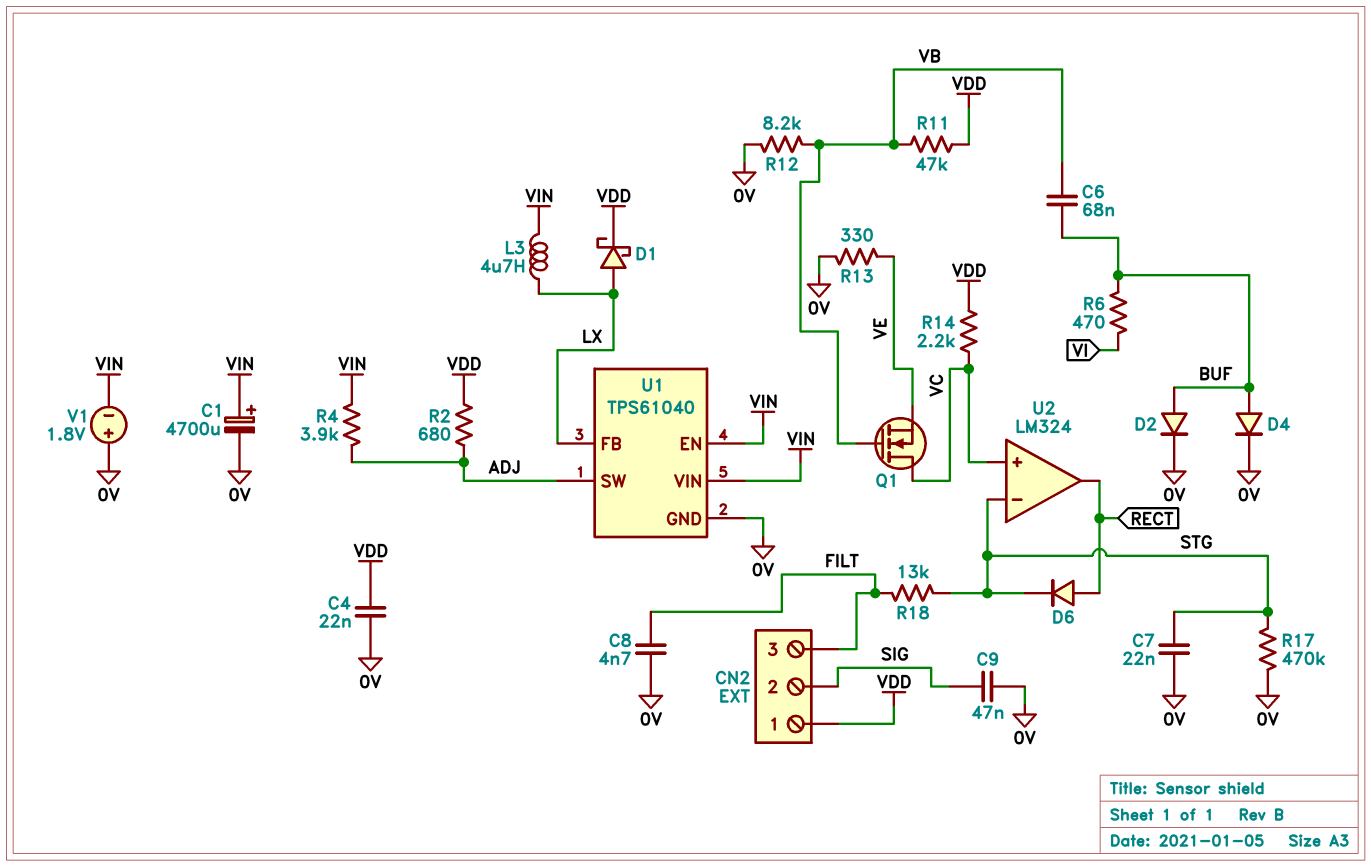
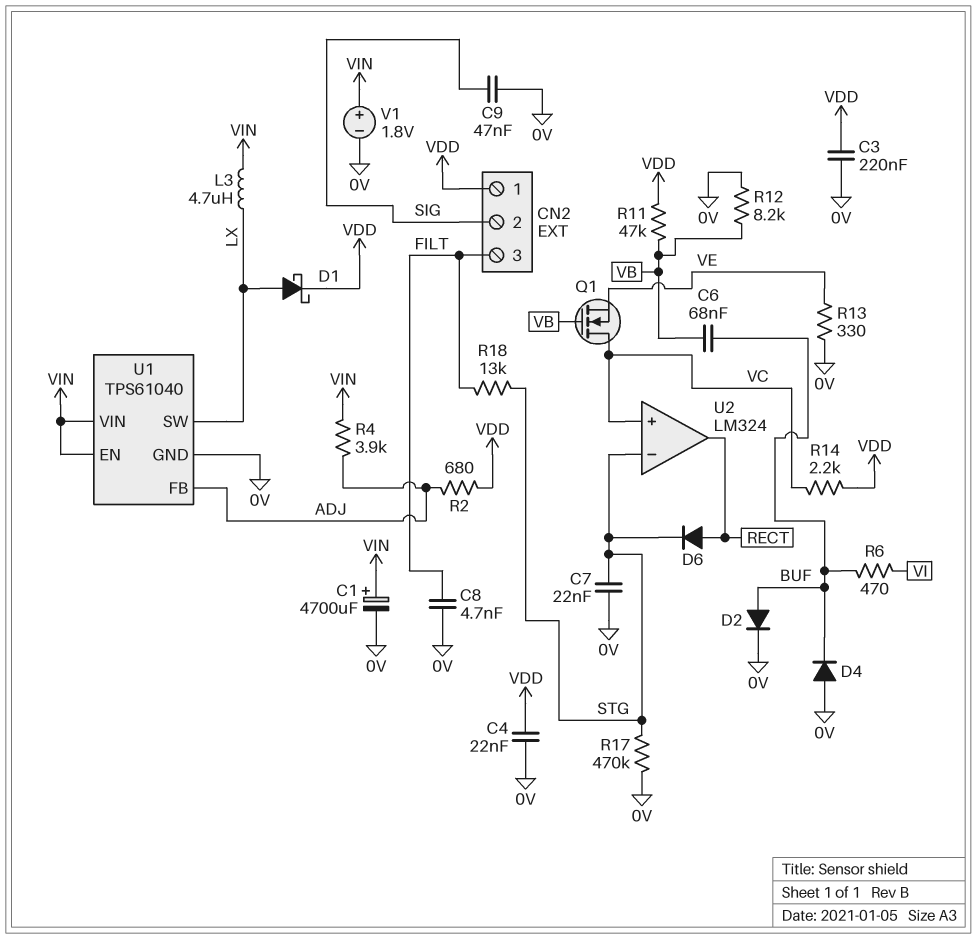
C3: none -> 220nF (0V, VDD)
D4: diode (A BUF, K 0V) -> diode (A 0V, K BUF)
U1 pin FB: LX -> ADJ
U1 pin SW: ADJ -> LX
V1: 1.8V (plus 0V, minus VIN) -> 1.8V (plus VIN, minus 0V)

